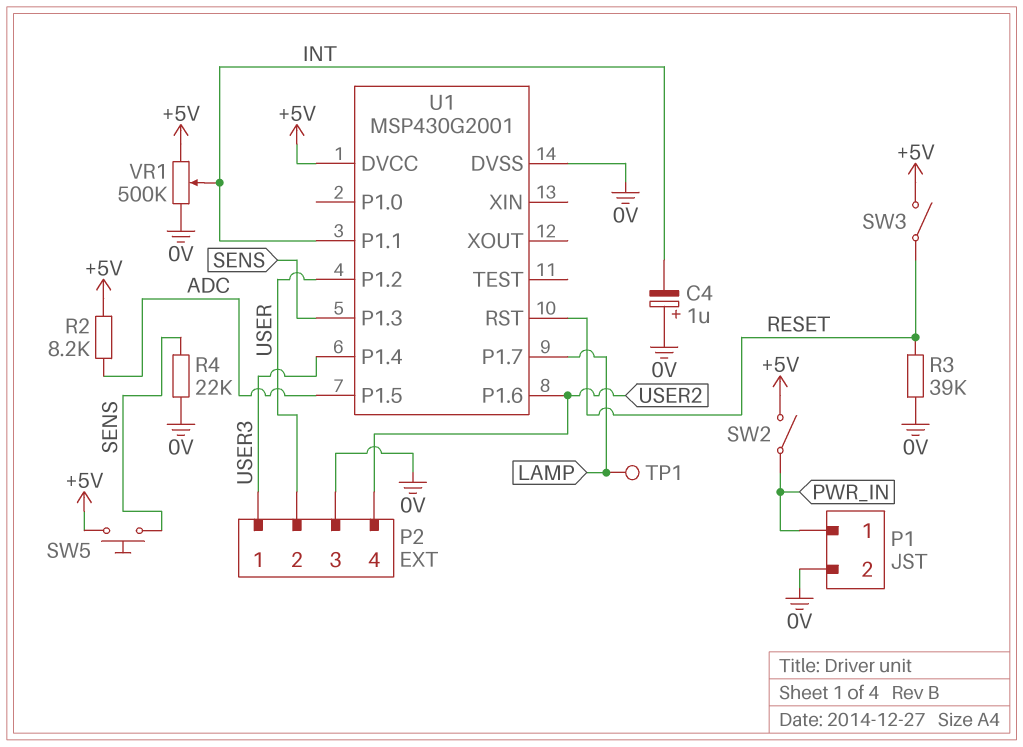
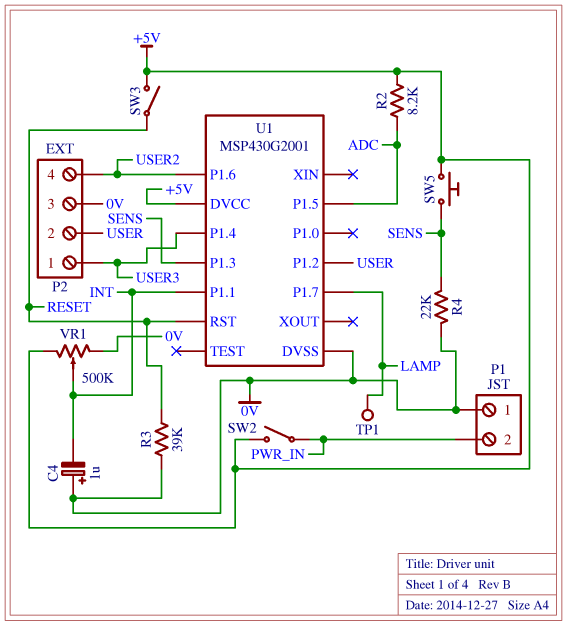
P1 pin 1: PWR_IN -> 0V
P1 pin 2: 0V -> PWR_IN

